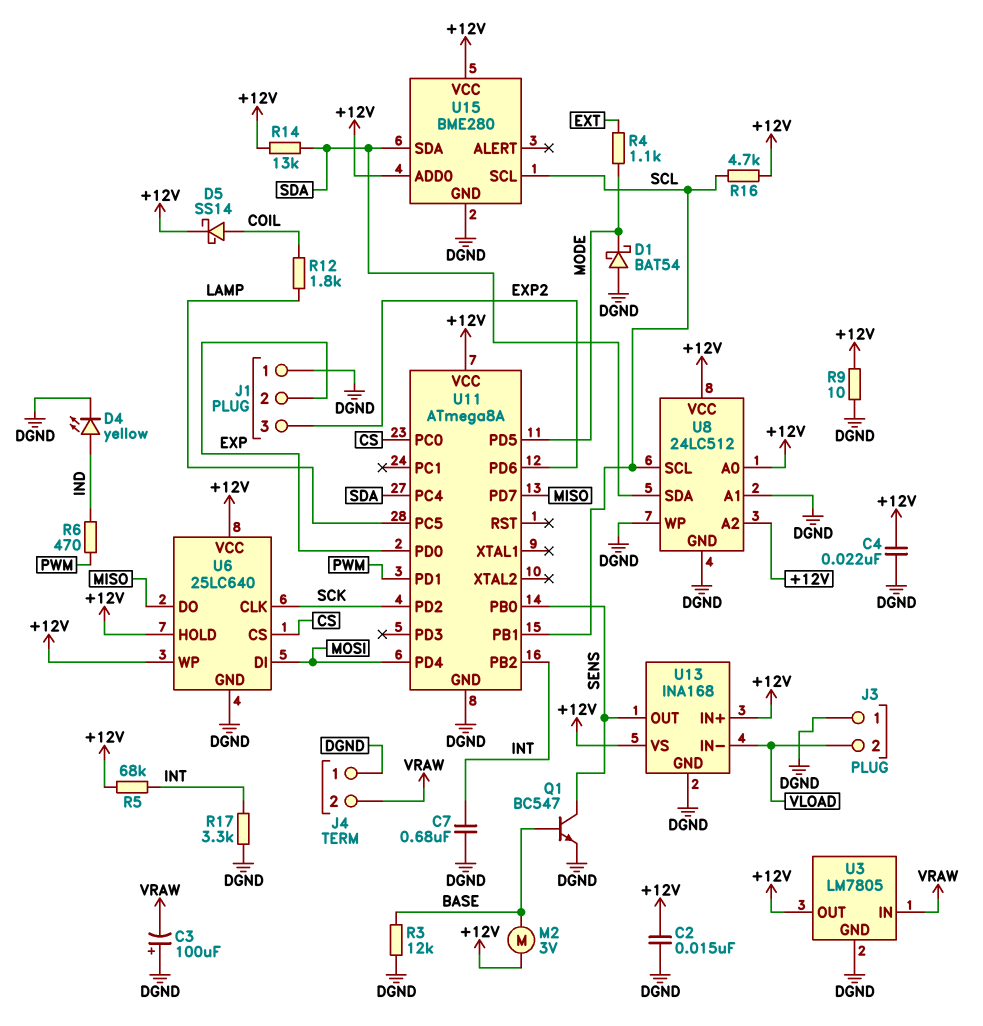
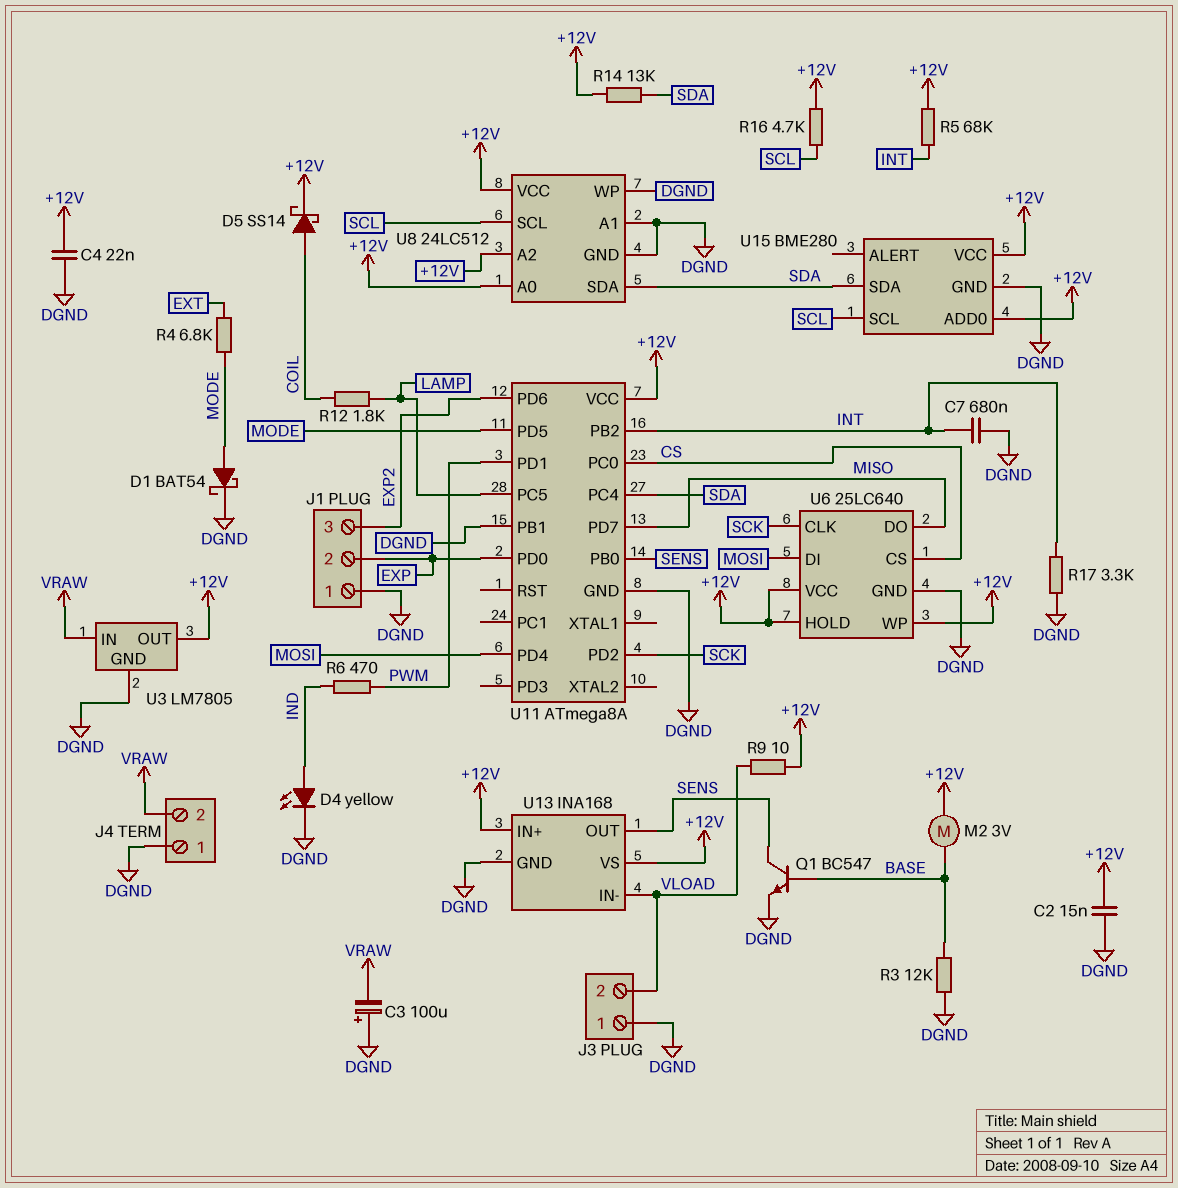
D1: schottky BAT54 (A DGND, K MODE) -> schottky BAT54 (A MODE, K DGND)
R4: 1.1k (EXT, MODE) -> 6.8k (EXT, MODE)
R9: 10 (+12V, DGND) -> 10 (+12V, VLOAD)
U11 pin PB1: SCL -> DGND

